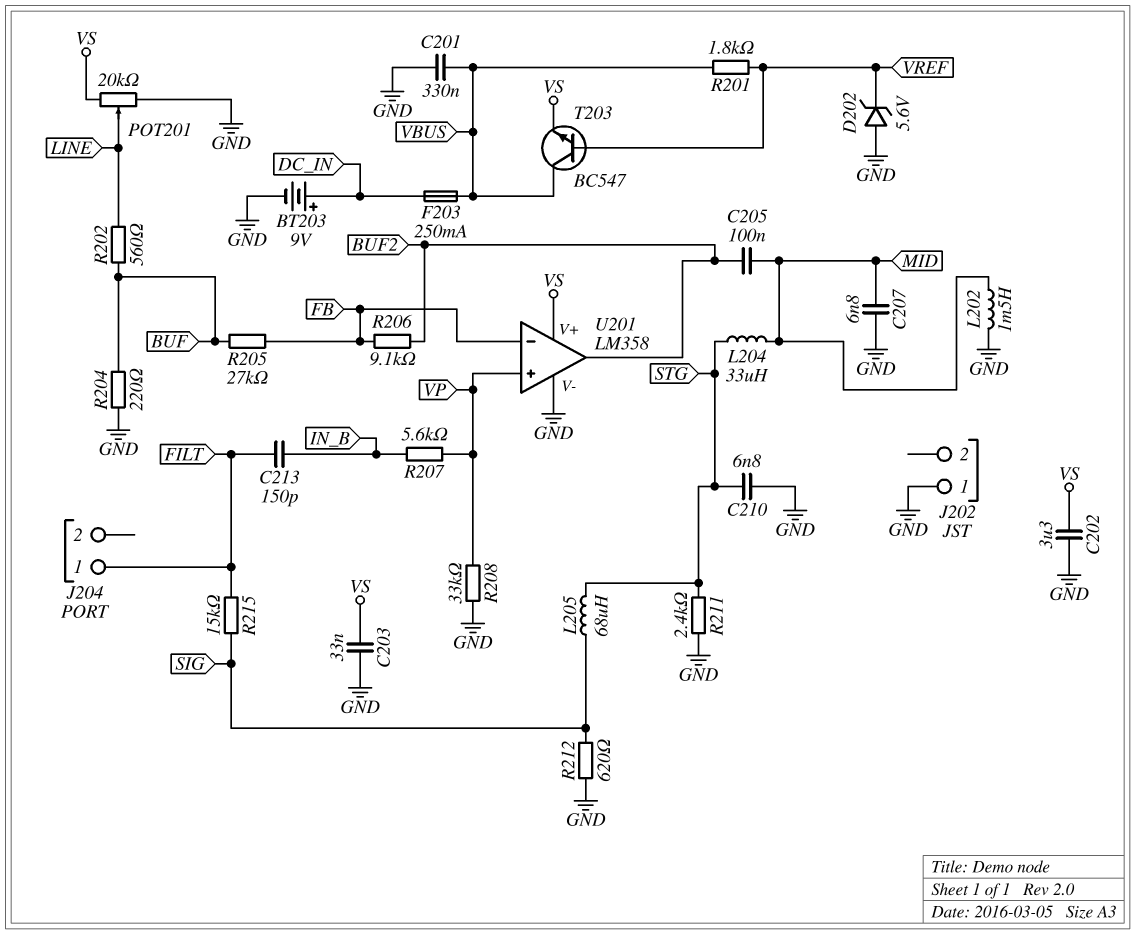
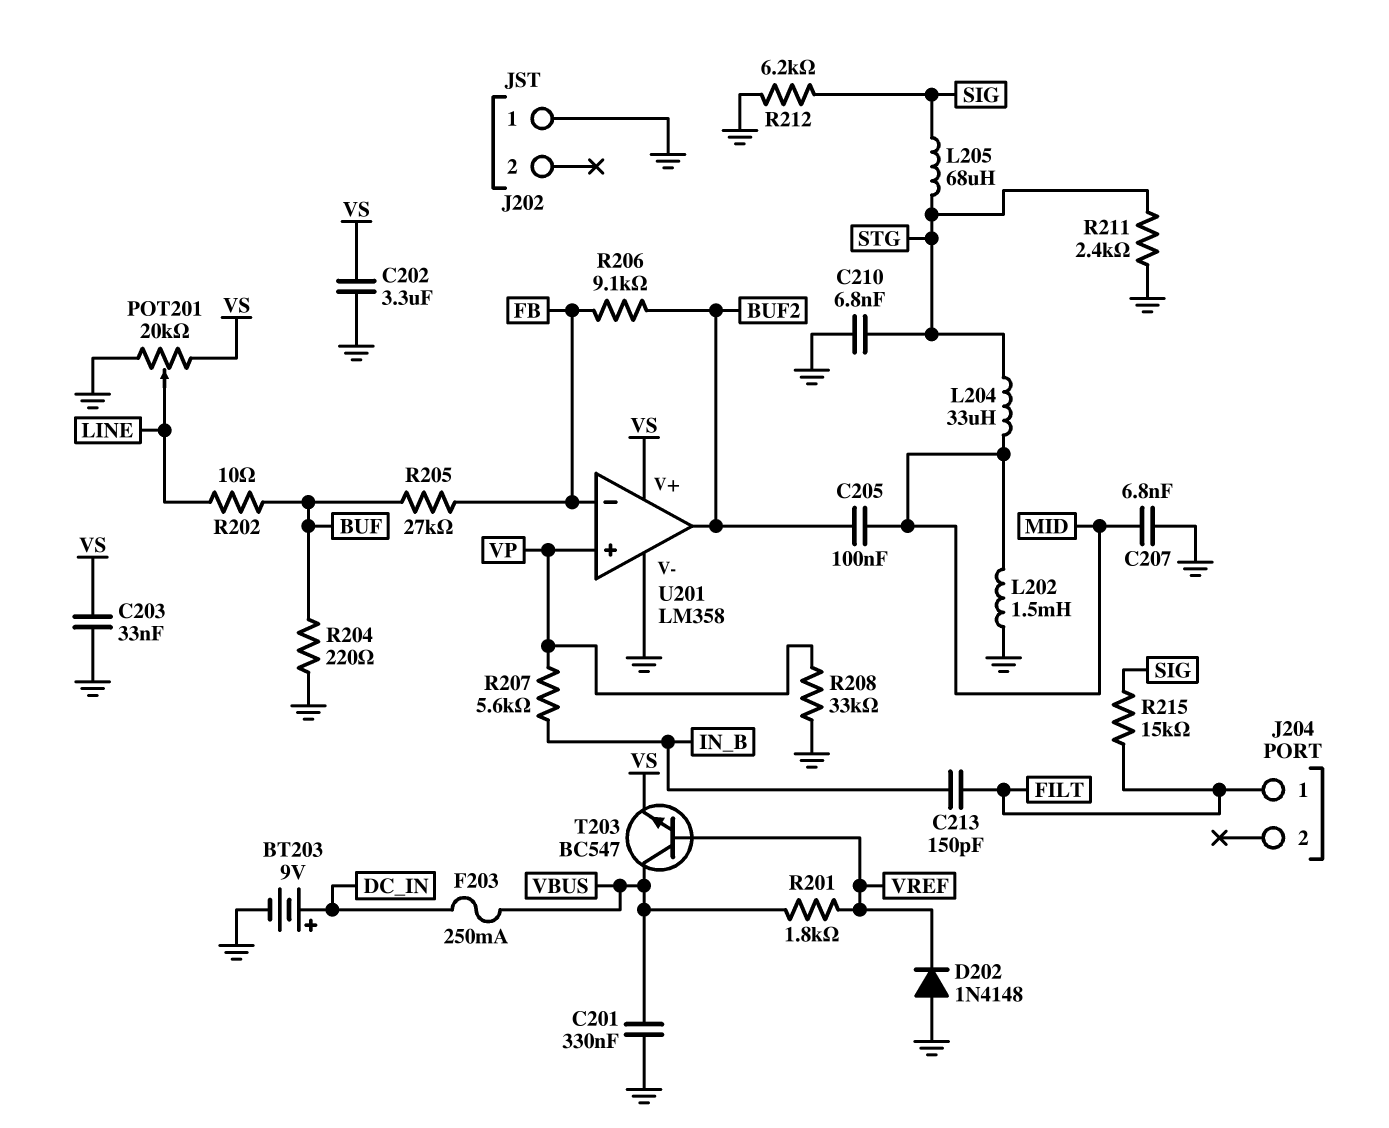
D202: zener 5.6V (A GND, K VREF) -> diode 1N4148 (A GND, K VREF)
R202: 560 (BUF, LINE) -> 10 (BUF, LINE)
R212: 620 (GND, SIG) -> 6.2k (GND, SIG)

